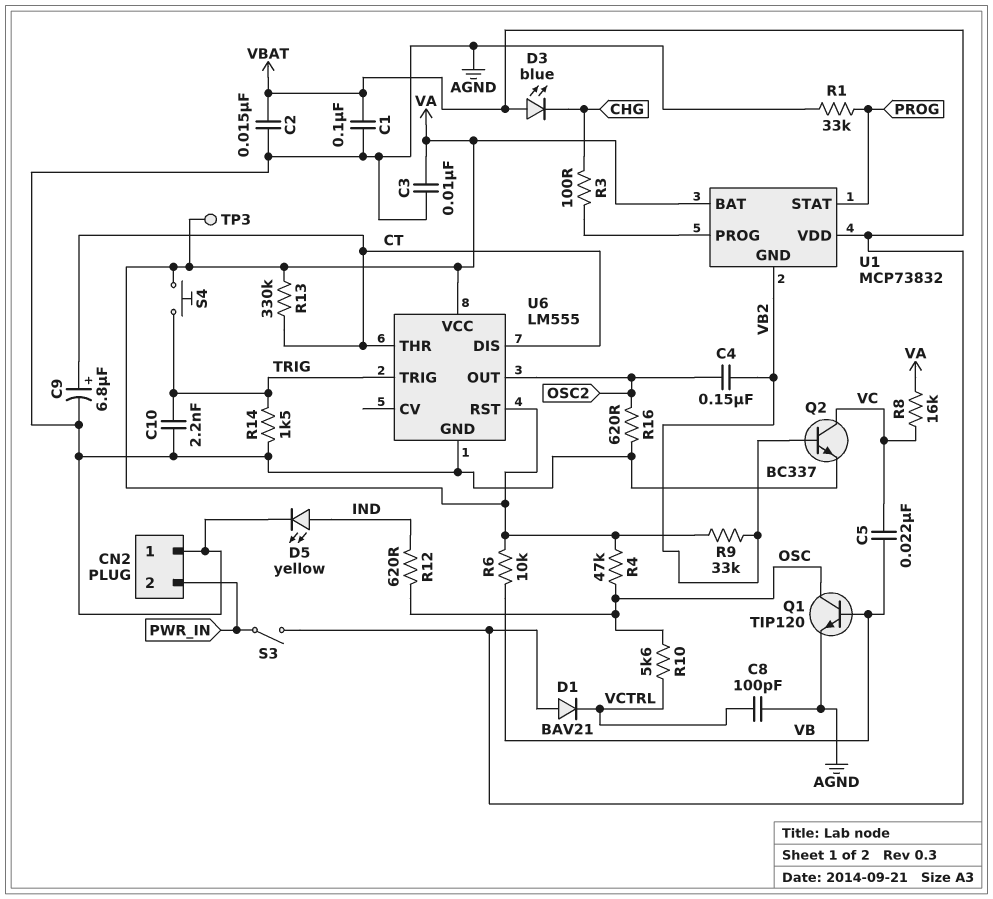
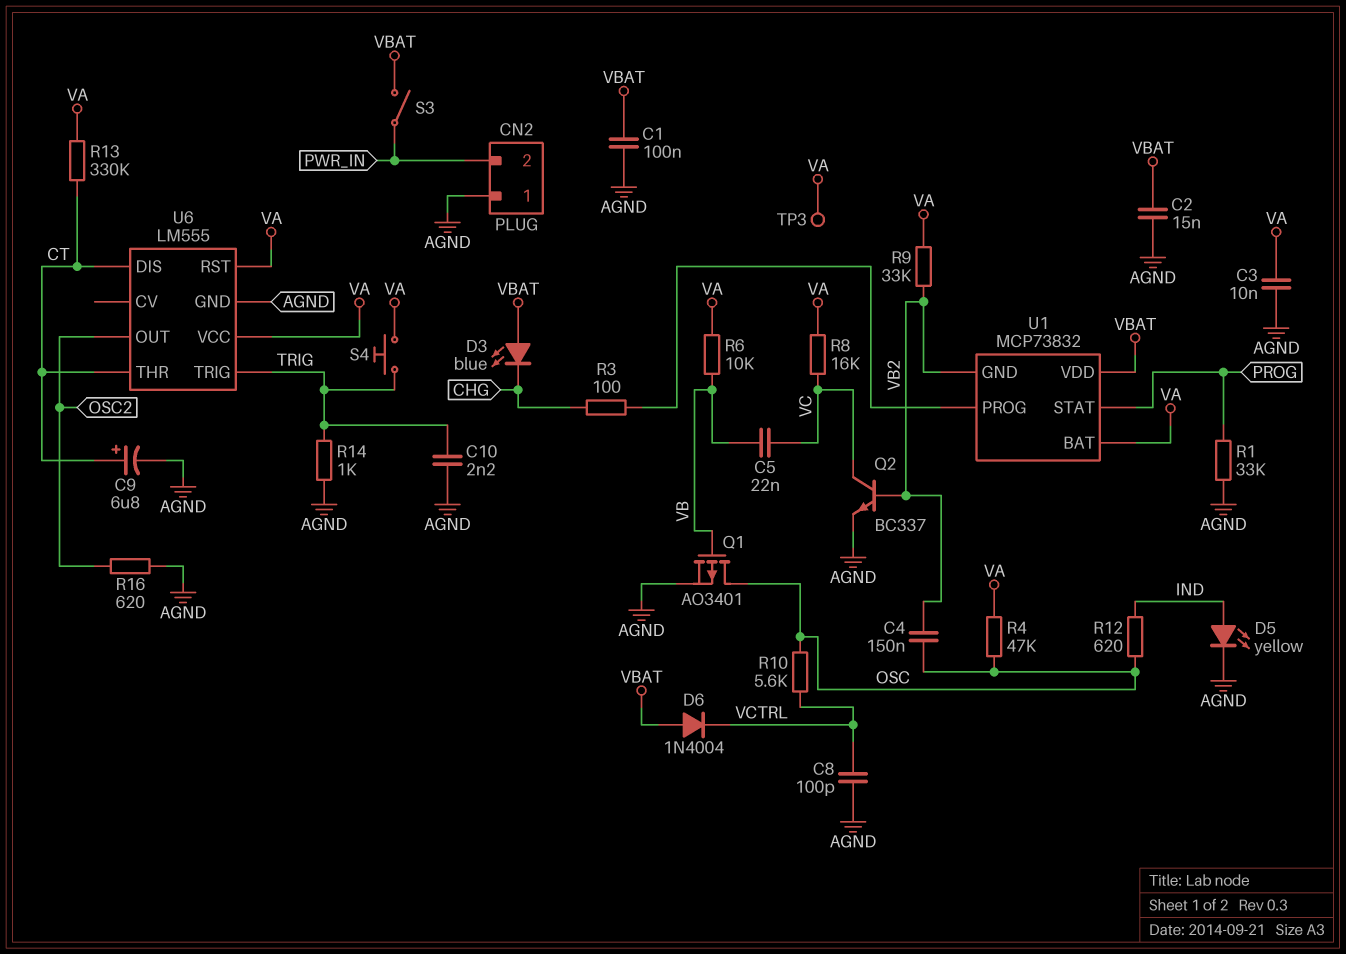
C4: 150nF (OSC2, VB2) -> 150nF (OSC, VB2)
D1: diode BAV21 (A VBAT, K VCTRL) -> none
D6: none -> diode 1N4004 (A VBAT, K VCTRL)
Q1: NPN TIP120 (B VB, C OSC, E AGND) -> PMOS AO3401 (G VB, D OSC, S AGND)
R14: 1.5k (AGND, TRIG) -> 1k (AGND, TRIG)

